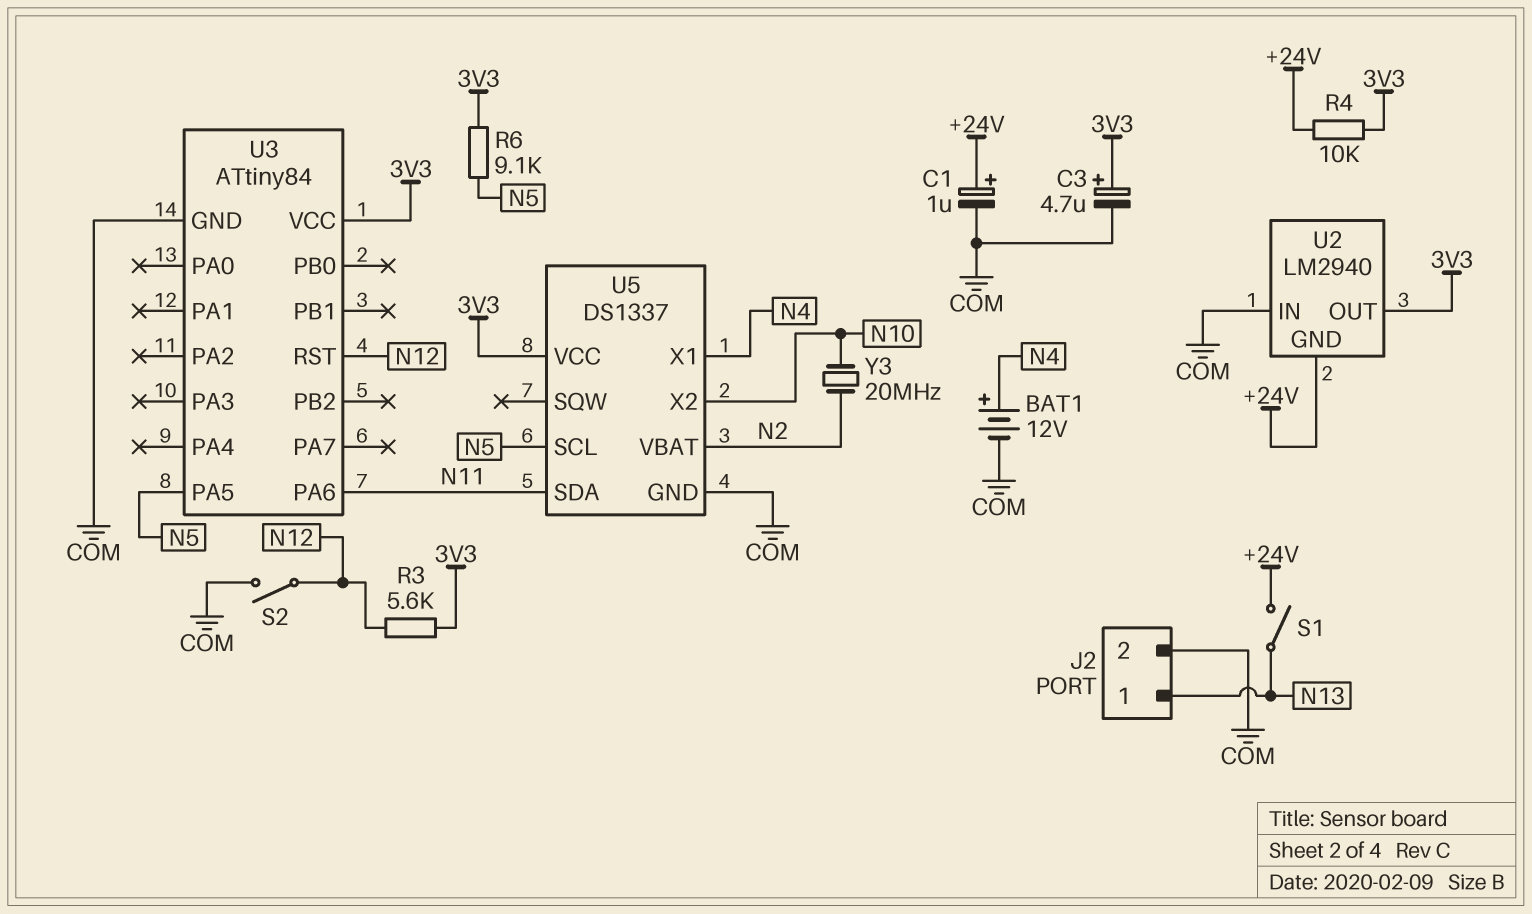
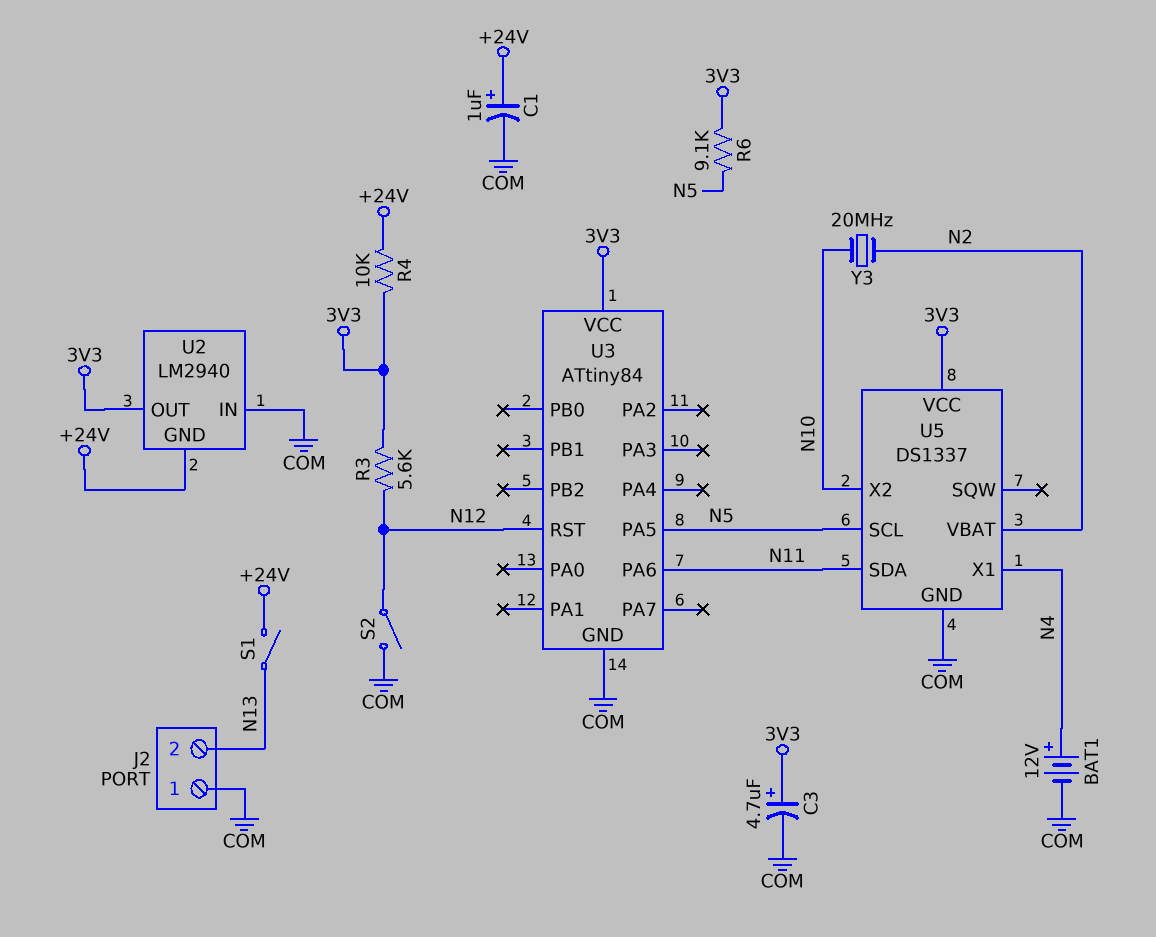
J2 pin 1: N13 -> COM
J2 pin 2: COM -> N13

